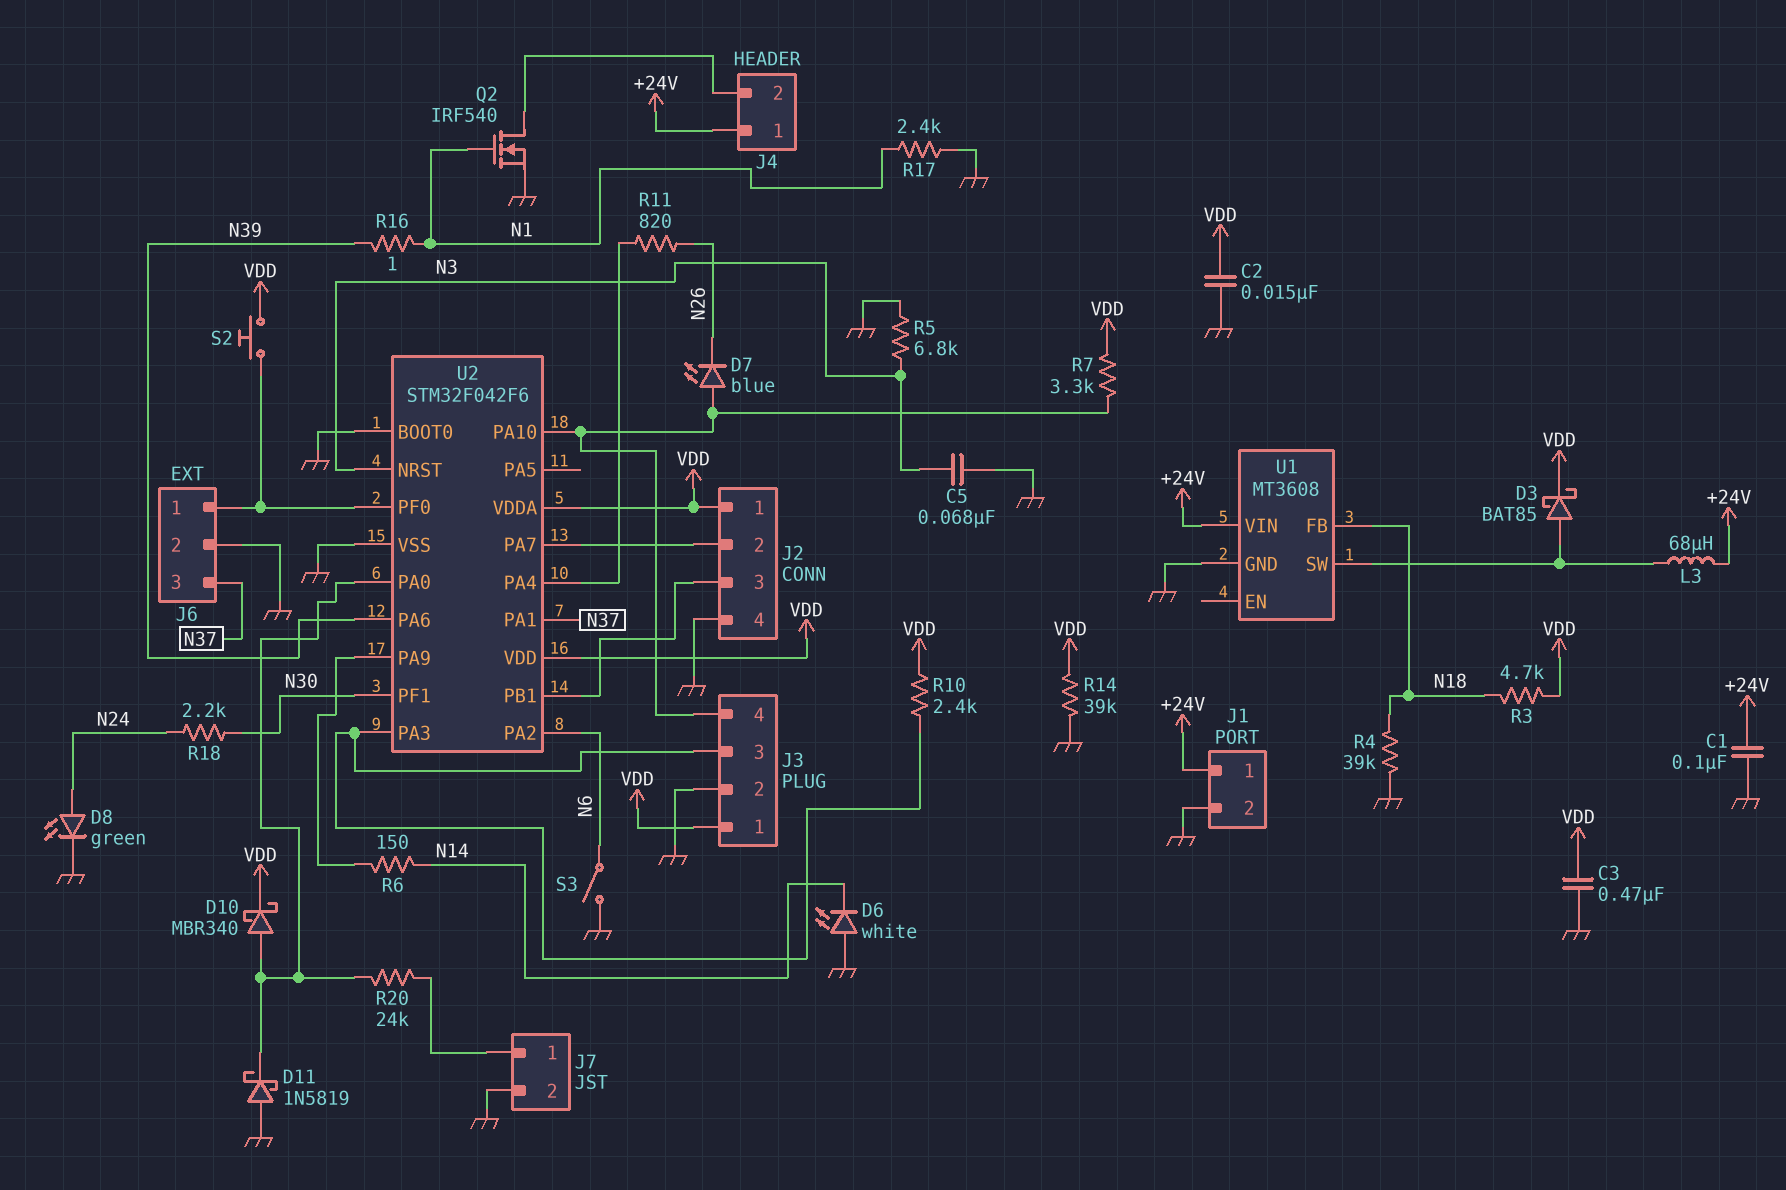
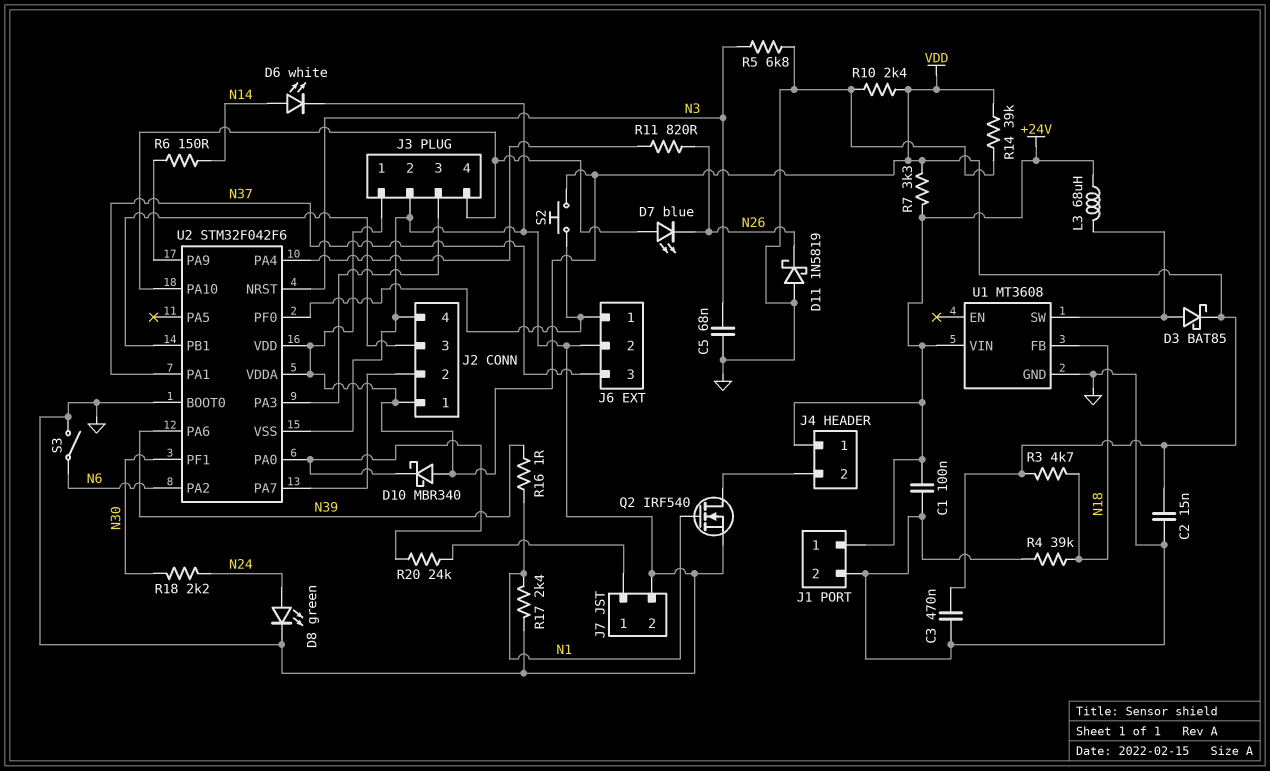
D6: LED white (A GND, K N14) -> LED white (A N14, K GND)
D10: schottky MBR340 (A U2/PA0, K VDD) -> schottky MBR340 (A VDD, K U2/PA0)
D11: schottky 1N5819 (A GND, K U2/PA0) -> schottky 1N5819 (A GND, K N26)
R7: 3.3k (J3/4, VDD) -> 3.3k (+24V, VDD)
R10: 2.4k (J3/3, VDD) -> 2.4k (GND, VDD)

